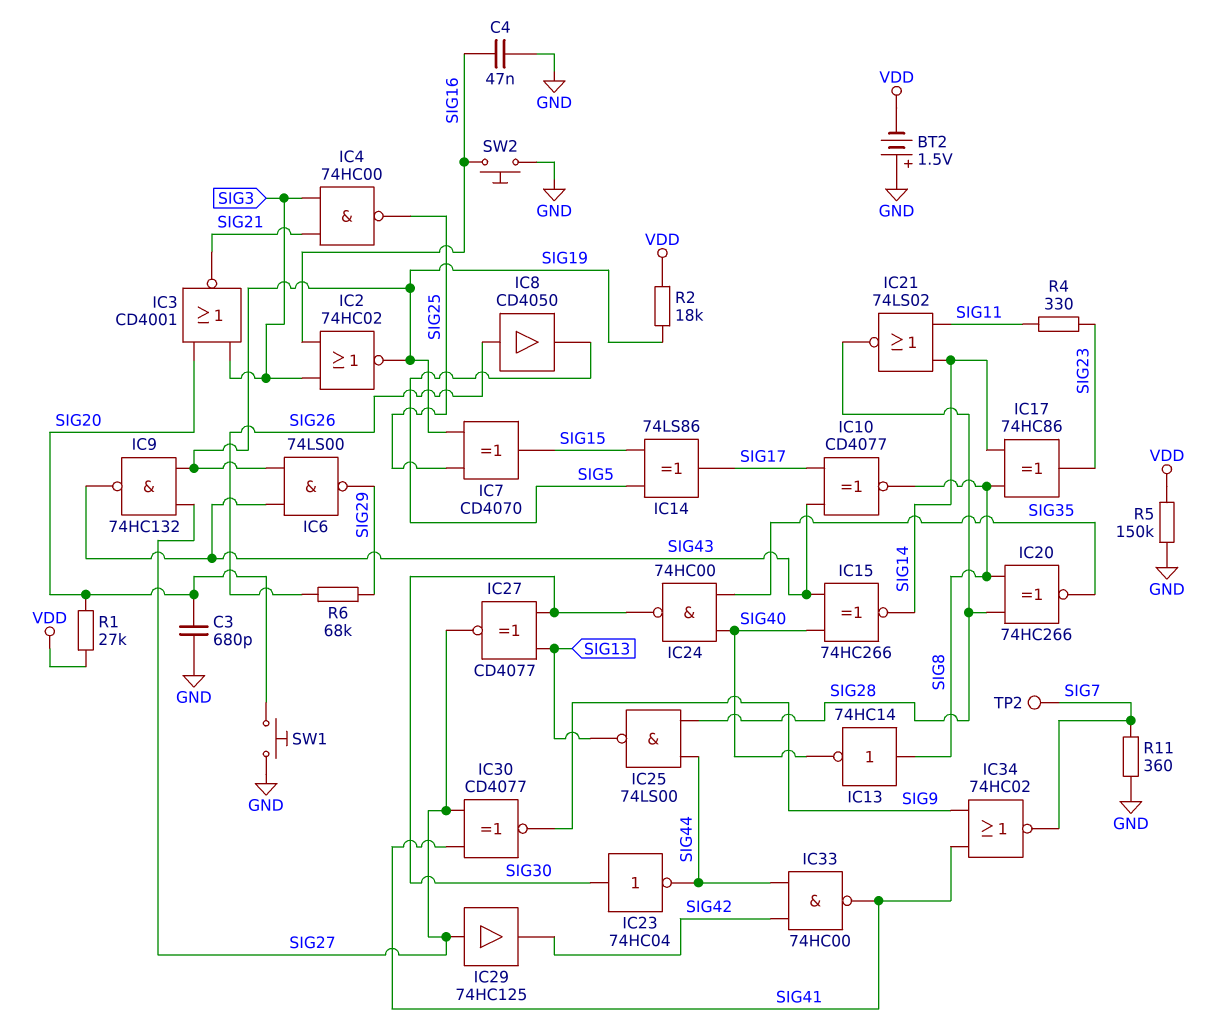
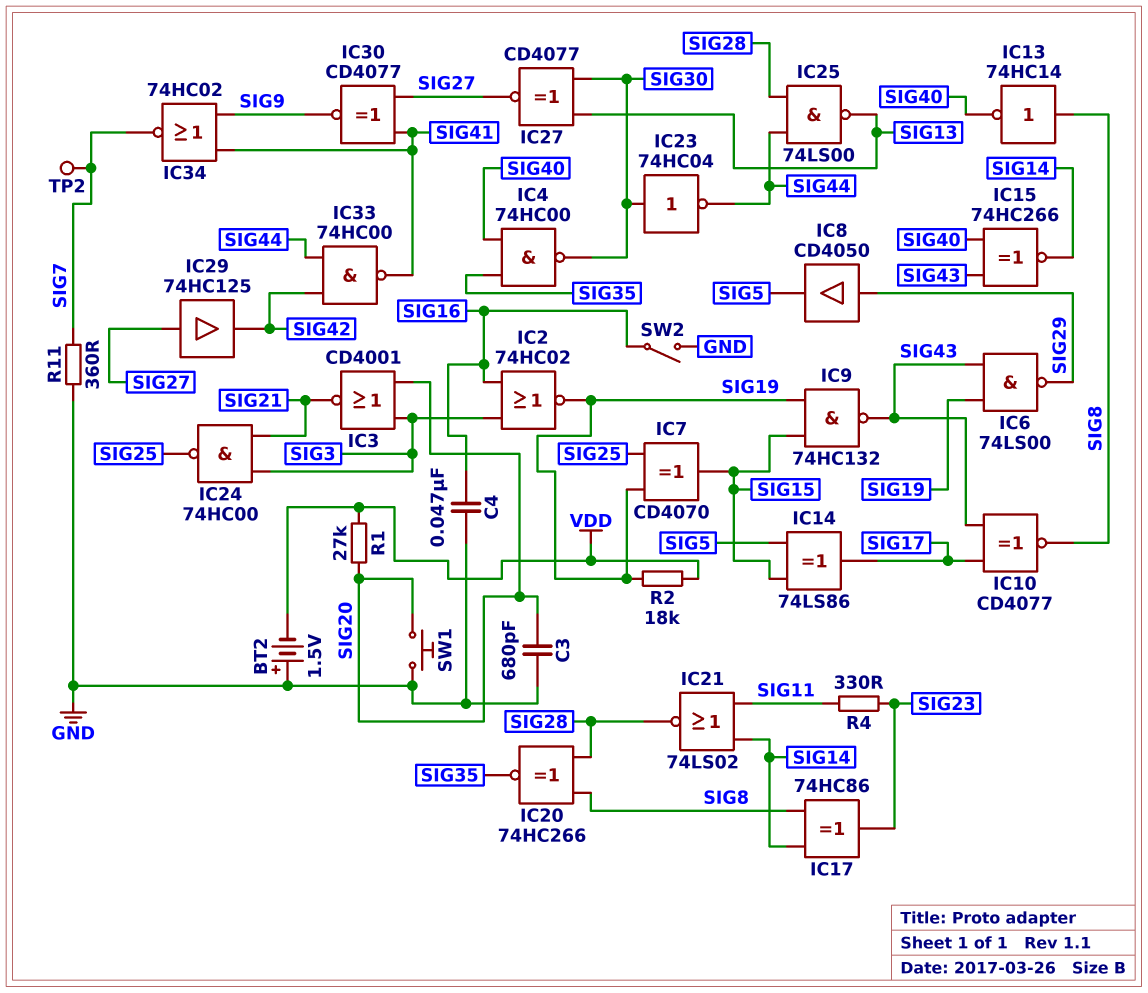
IC4: NAND 74HC00 (in SIG3, in SIG21, out SIG25) -> NAND 74HC00 (in SIG35, in SIG40, out SIG30)
IC8: buffer CD4050 (in SIG26, out SIG5) -> buffer CD4050 (in SIG29, out SIG5)
IC9: NAND 74HC132 (in SIG19, in SIG27, out SIG43) -> NAND 74HC132 (in SIG15, in SIG19, out SIG43)
IC24: NAND 74HC00 (in SIG35, in SIG40, out SIG30) -> NAND 74HC00 (in SIG3, in SIG21, out SIG25)
R5: 150k (GND, VDD) -> none
R6: 68k (SIG26, SIG29) -> none
SW2: button (GND, SIG16) -> switch (GND, SIG16)

